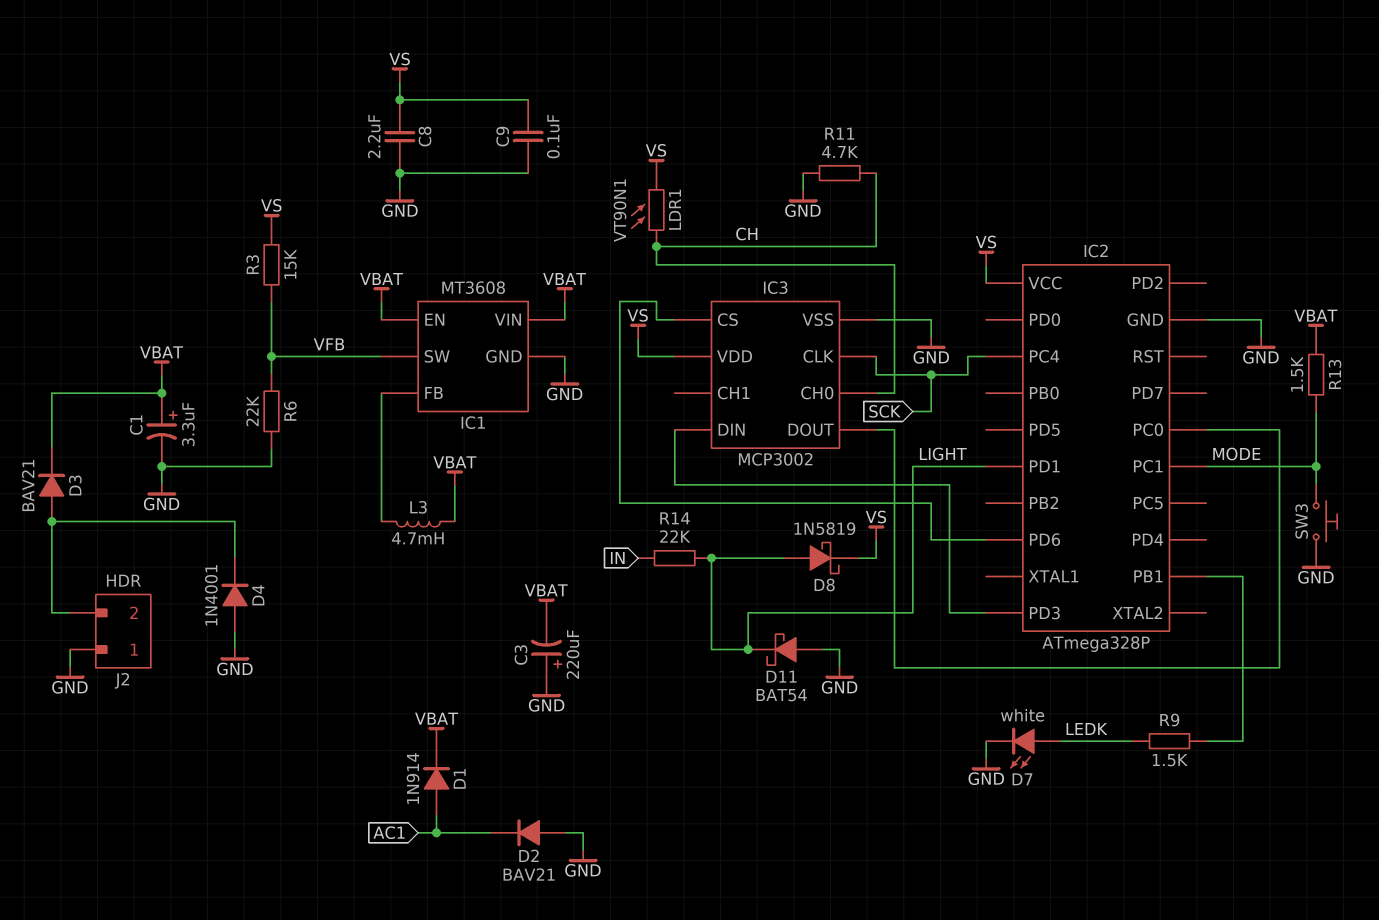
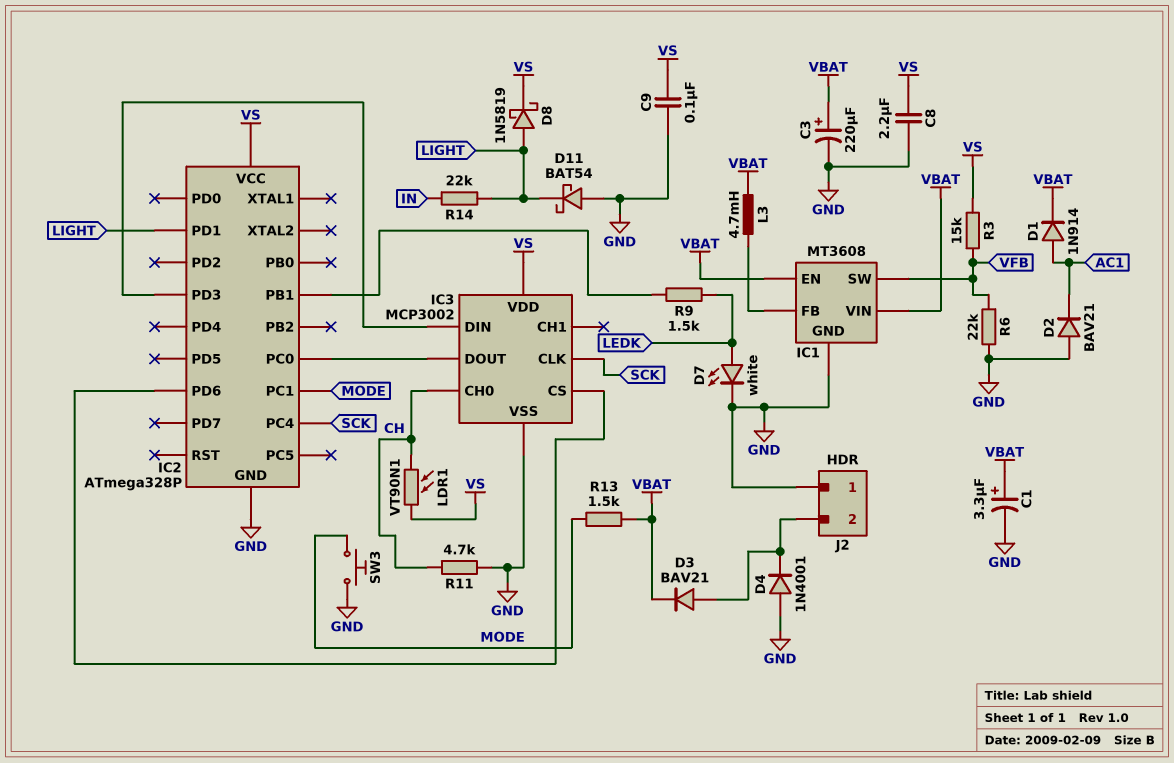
C3: 220uF (plus GND, minus VBAT) -> 220uF (plus VBAT, minus GND)

